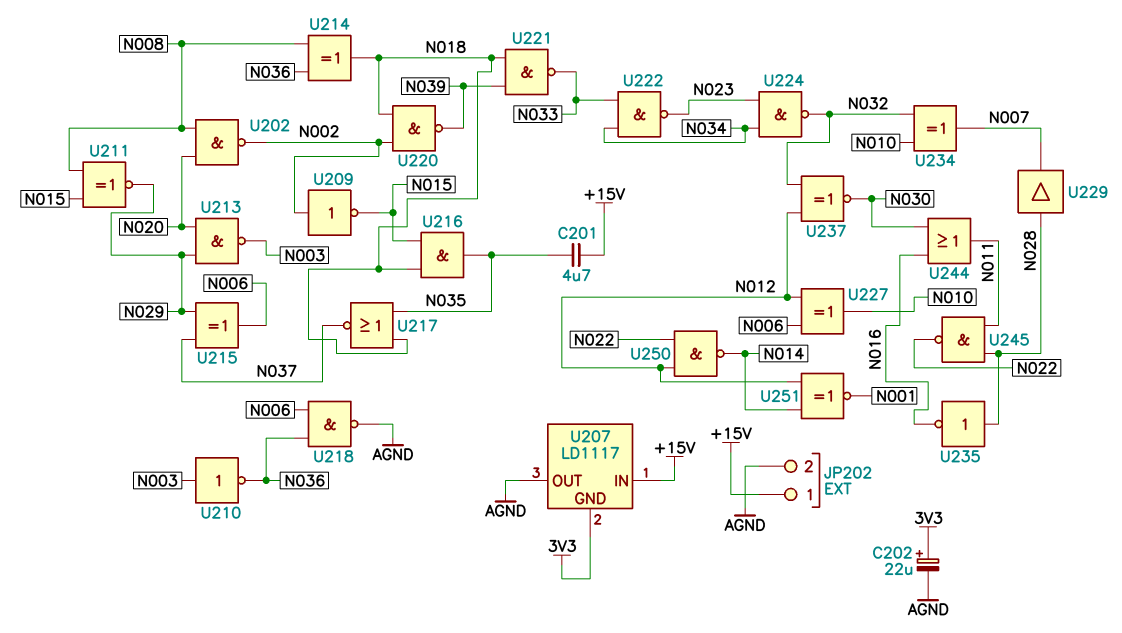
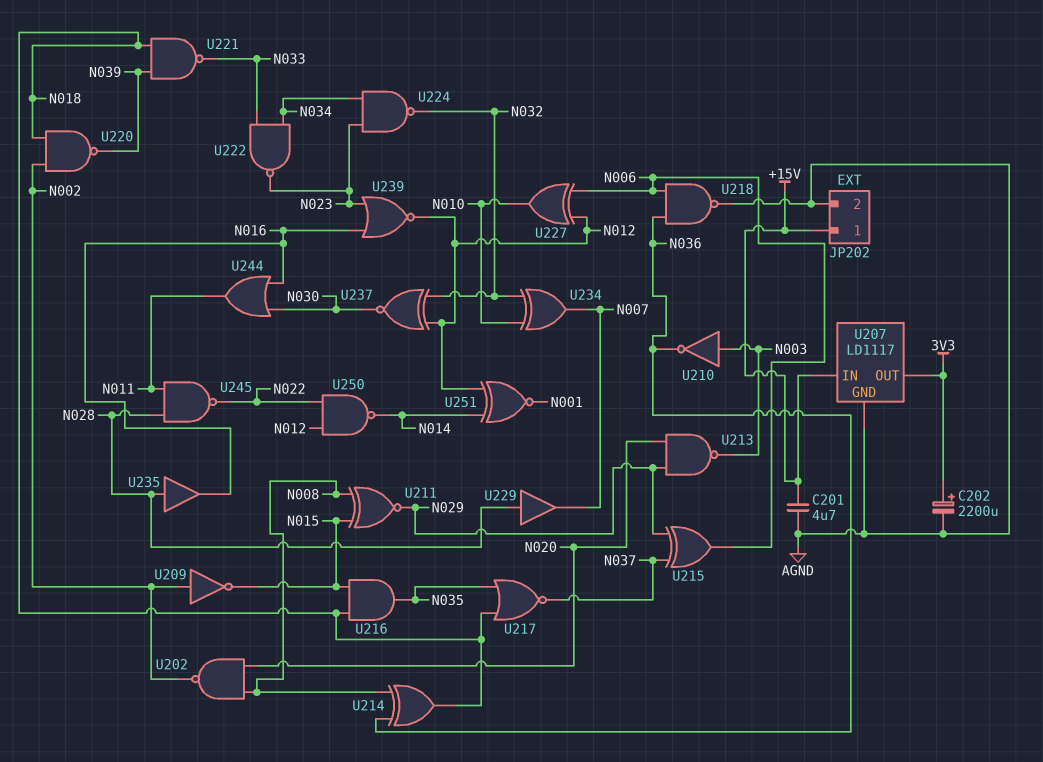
C201: 4.7uF (+15V, N035) -> 4.7uF (+15V, AGND)
C202: 22uF (plus 3V3, minus AGND) -> 2200uF (plus 3V3, minus AGND)
U207 pin GND: 3V3 -> AGND
U207 pin OUT: AGND -> 3V3
U235: NOT (in N028, out N016) -> buffer (in N028, out N016)
U239: none -> NOR (in N016, in N023, out N012)

